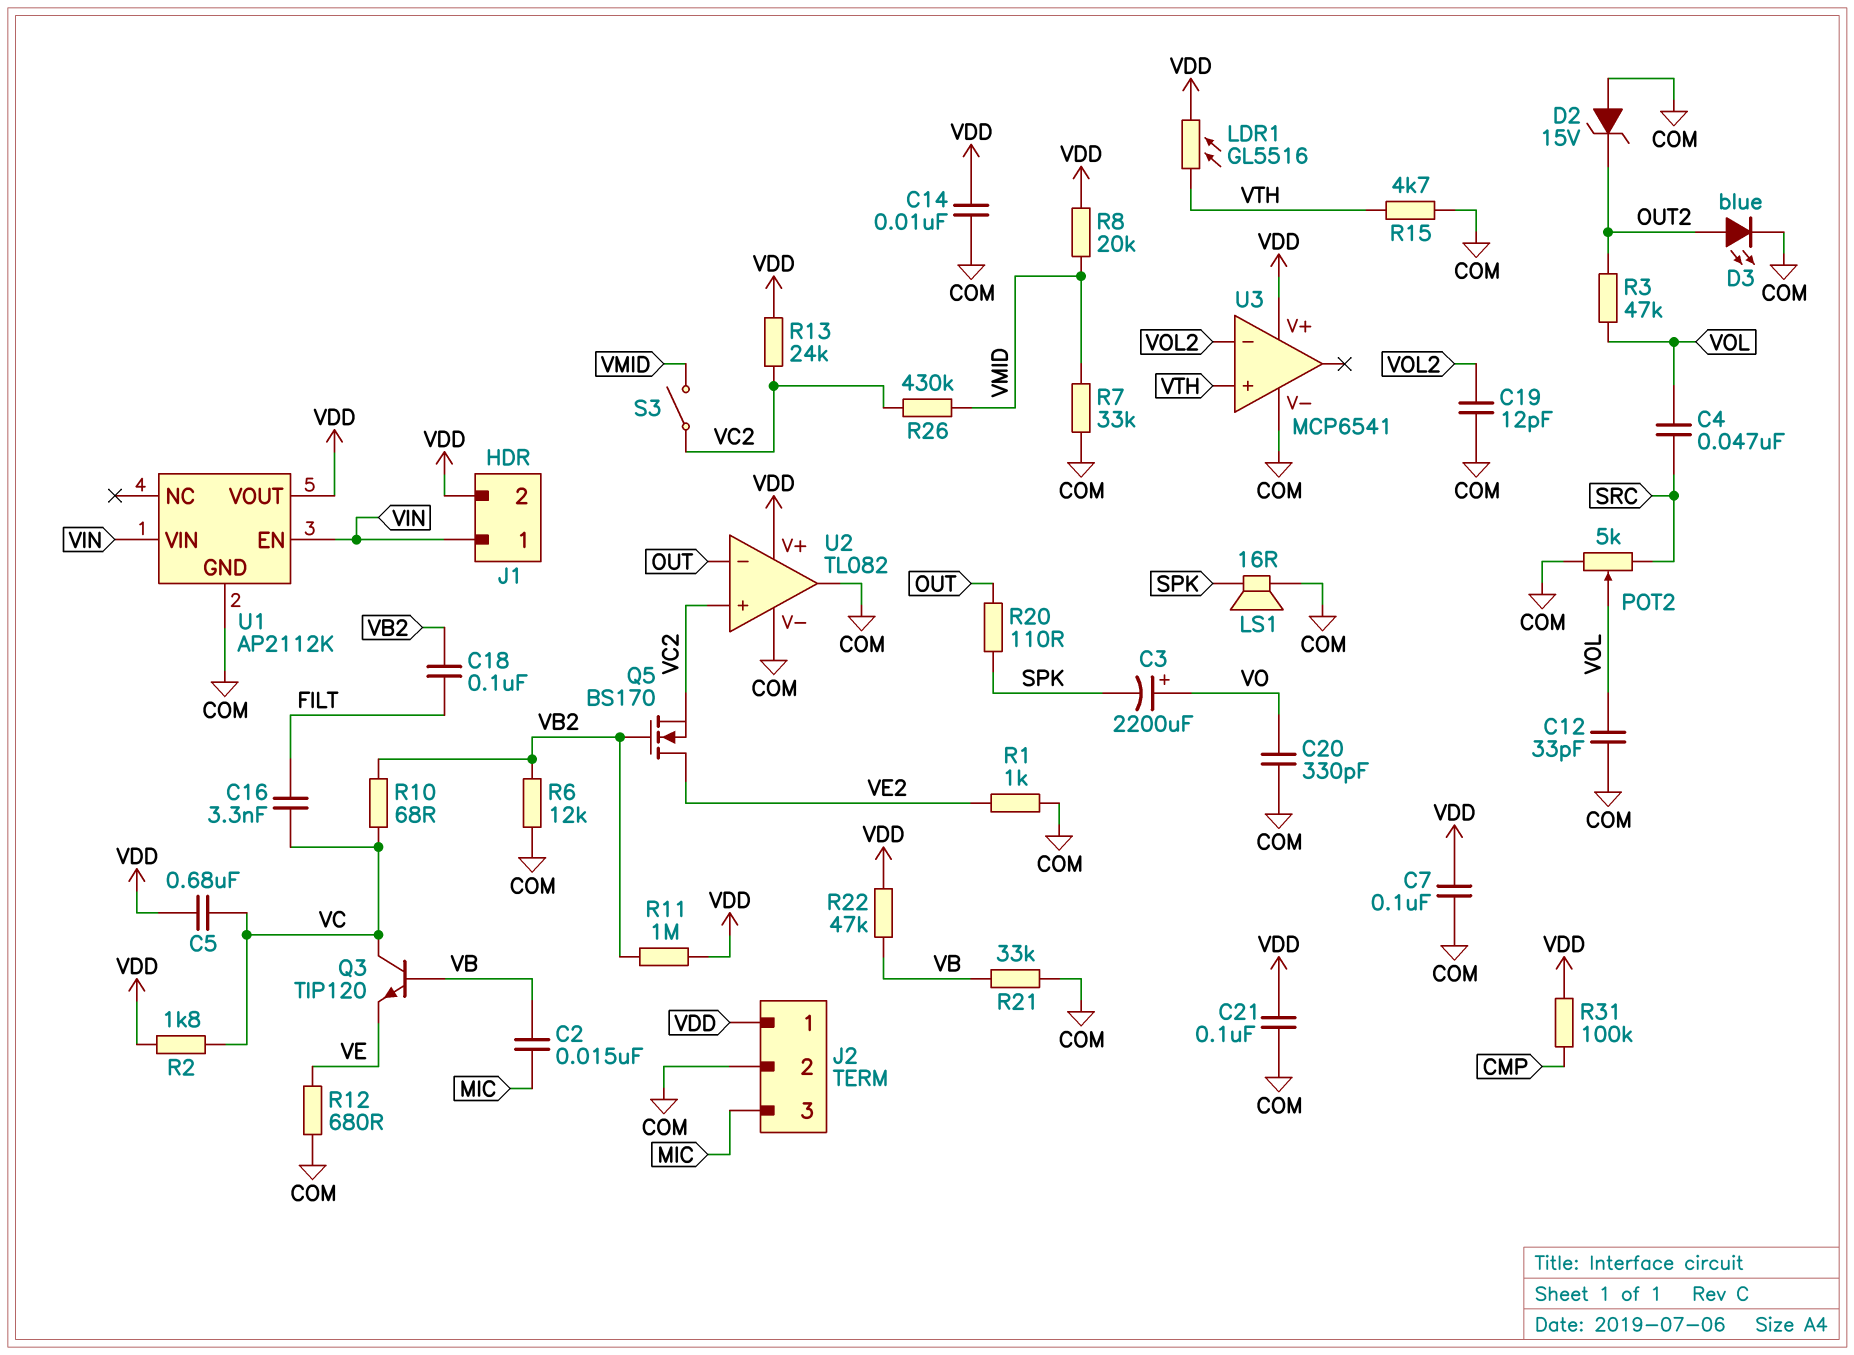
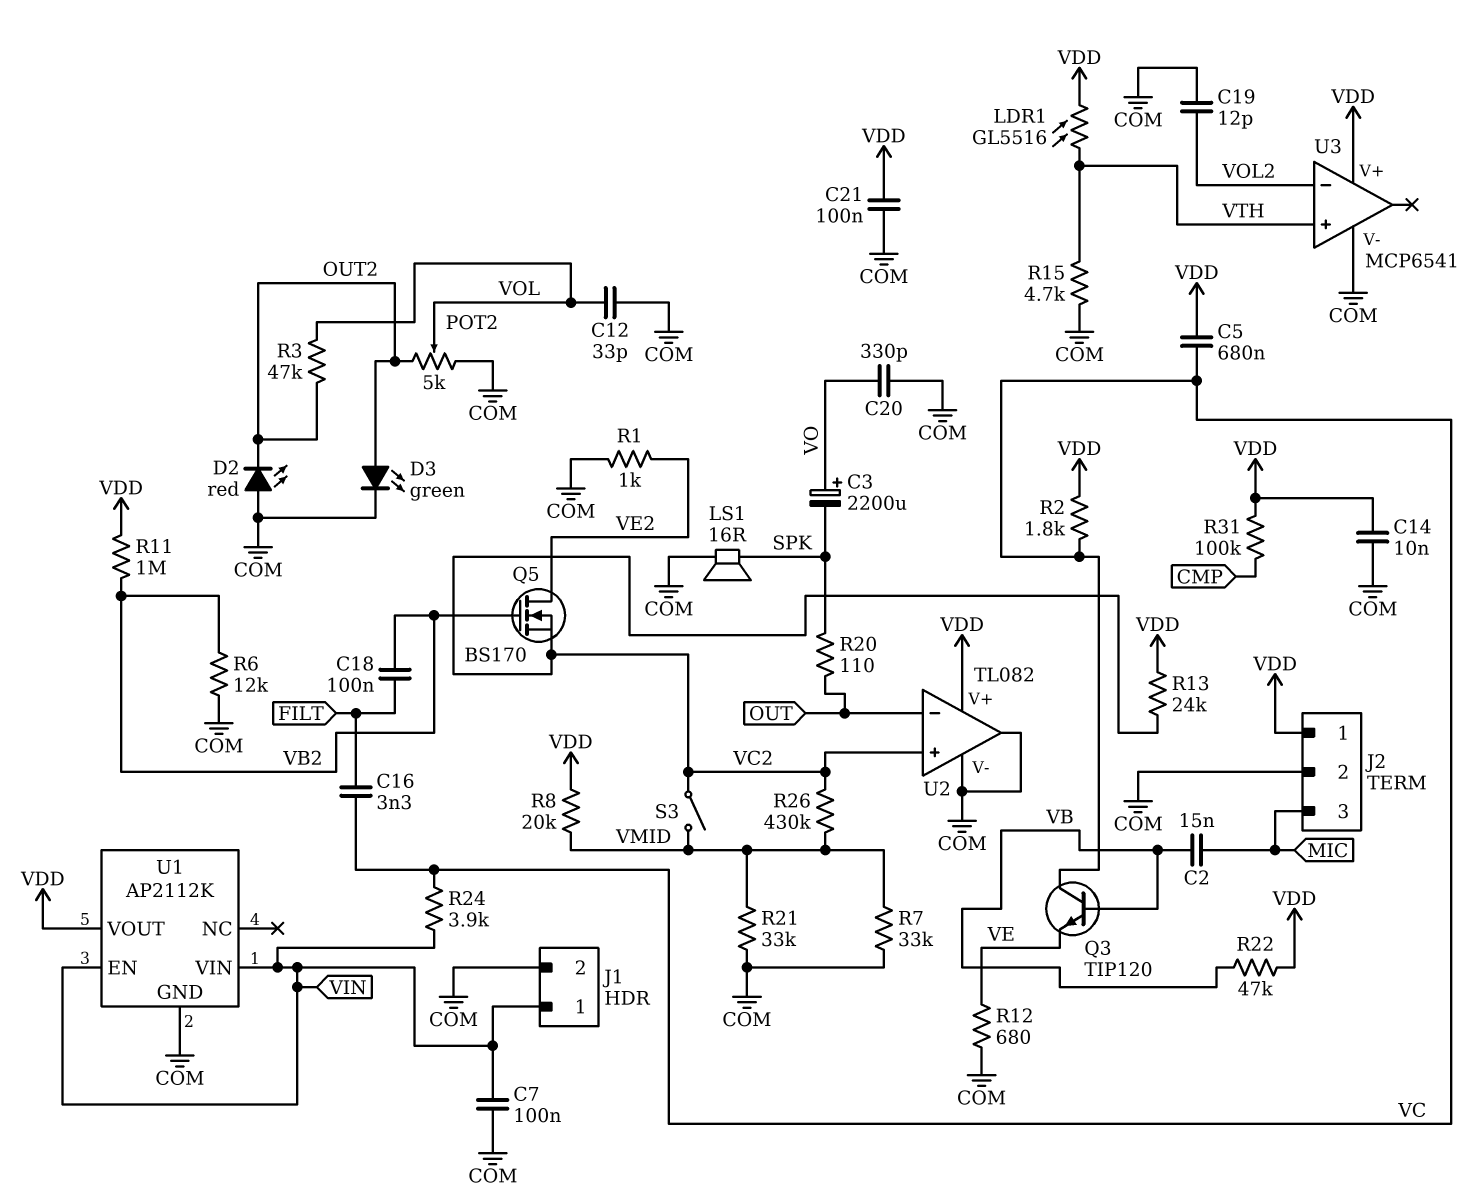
C4: 47nF (SRC, VOL) -> none
C7: 100nF (COM, VDD) -> 100nF (COM, VIN)
D2: zener 15V (A COM, K OUT2) -> LED red (A COM, K OUT2)
D3: LED blue (A OUT2, K COM) -> LED green (A OUT2, K COM)
J1 pin 2: VDD -> COM
POT2: 5k (COM, SRC, wiper VOL) -> 5k (COM, OUT2, wiper VOL)
R10: 68 (VB2, VC) -> none
R21: 33k (COM, VB) -> 33k (COM, VMID)
R24: none -> 3.9k (VC, VIN)

